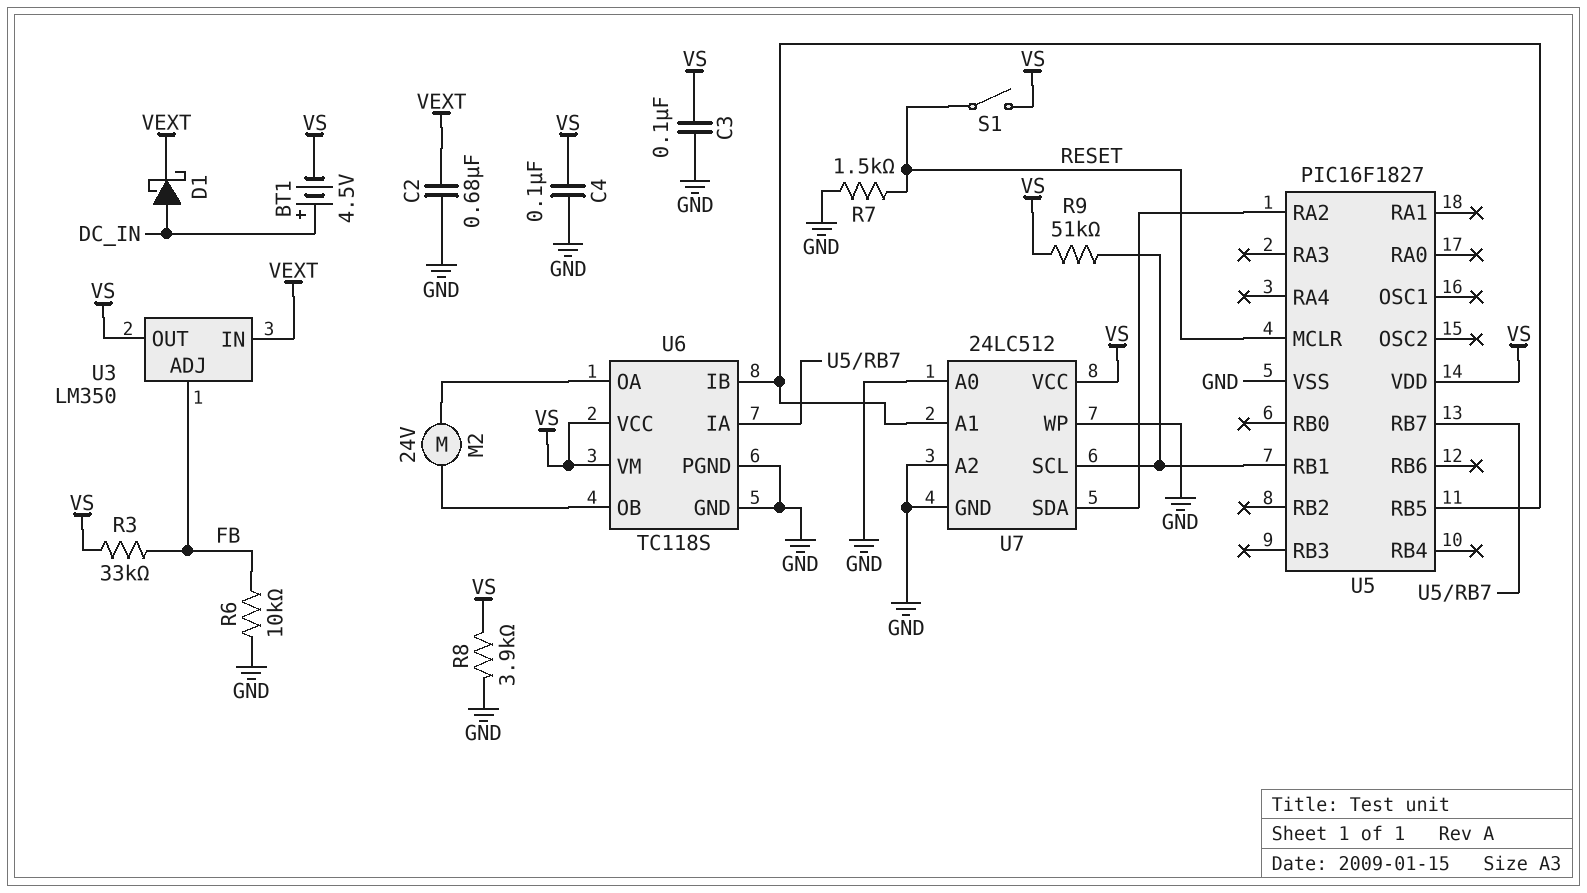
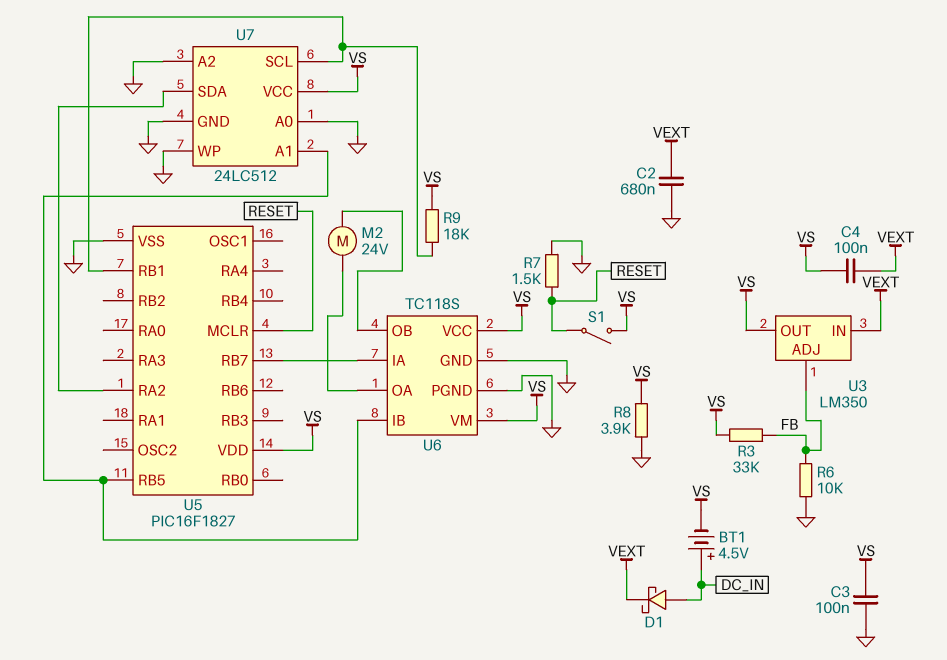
C4: 100nF (GND, VS) -> 100nF (VEXT, VS)
R9: 51k (U5/RB1, VS) -> 18k (U5/RB1, VS)

